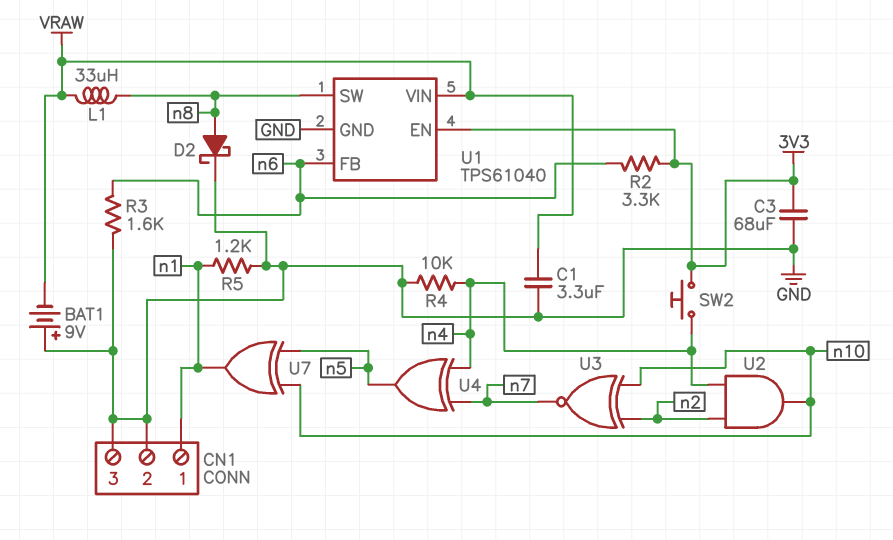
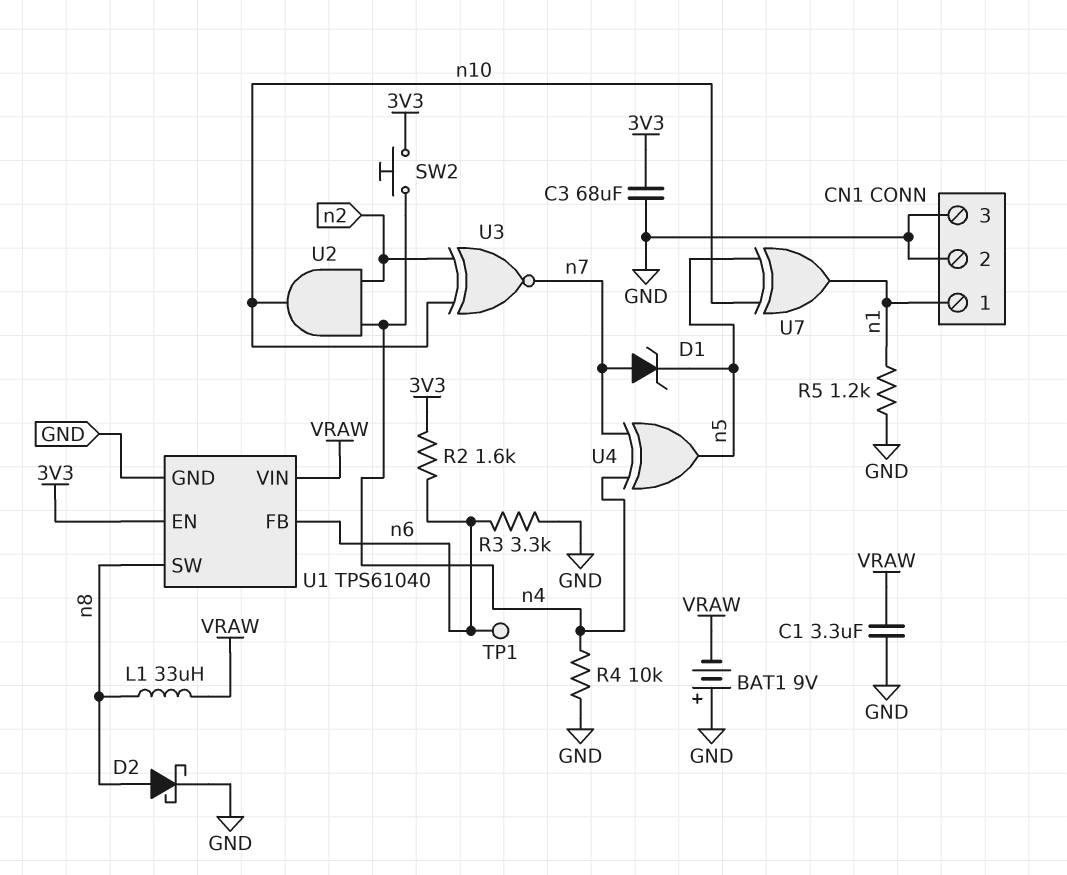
D1: none -> zener (A n7, K n5)
R2: 3.3k (3V3, n6) -> 1.6k (3V3, n6)
R3: 1.6k (GND, n6) -> 3.3k (GND, n6)
TP1: none -> test point (n6)

